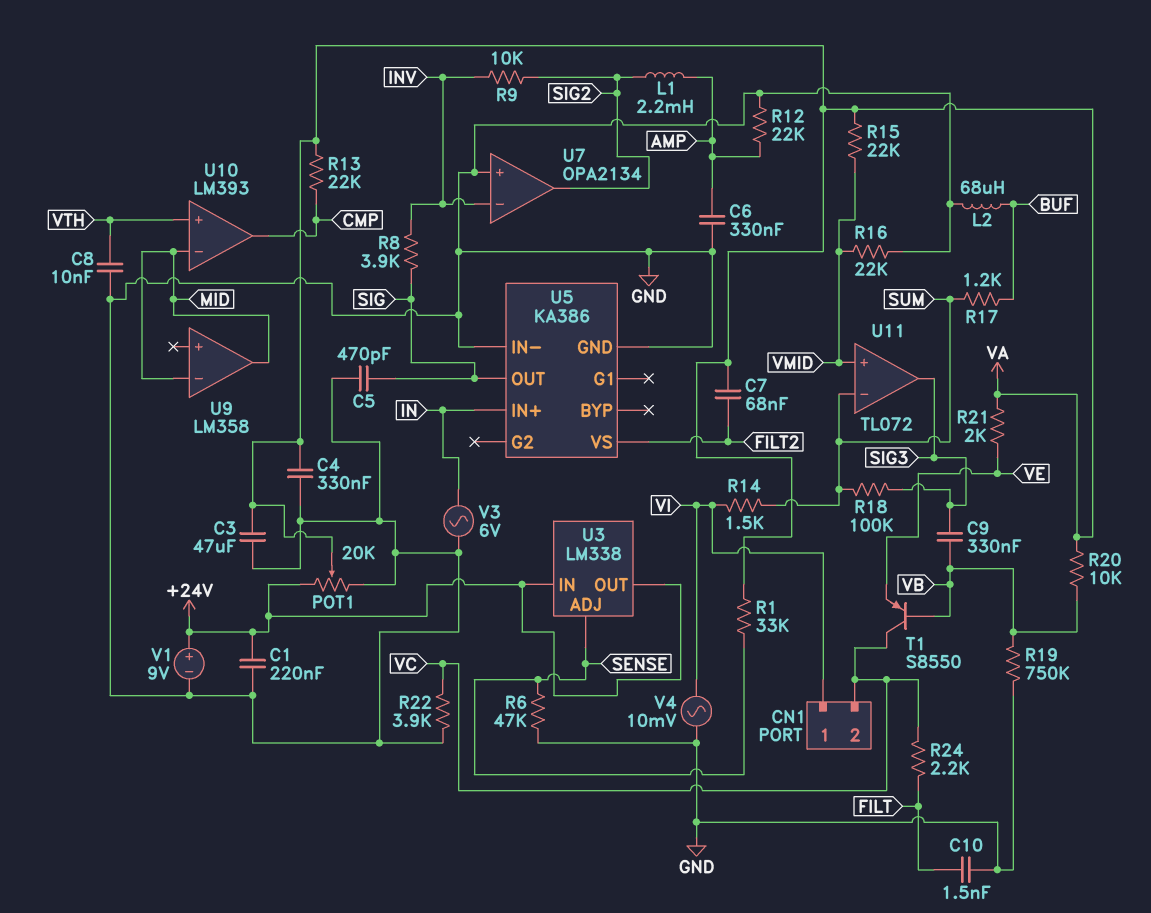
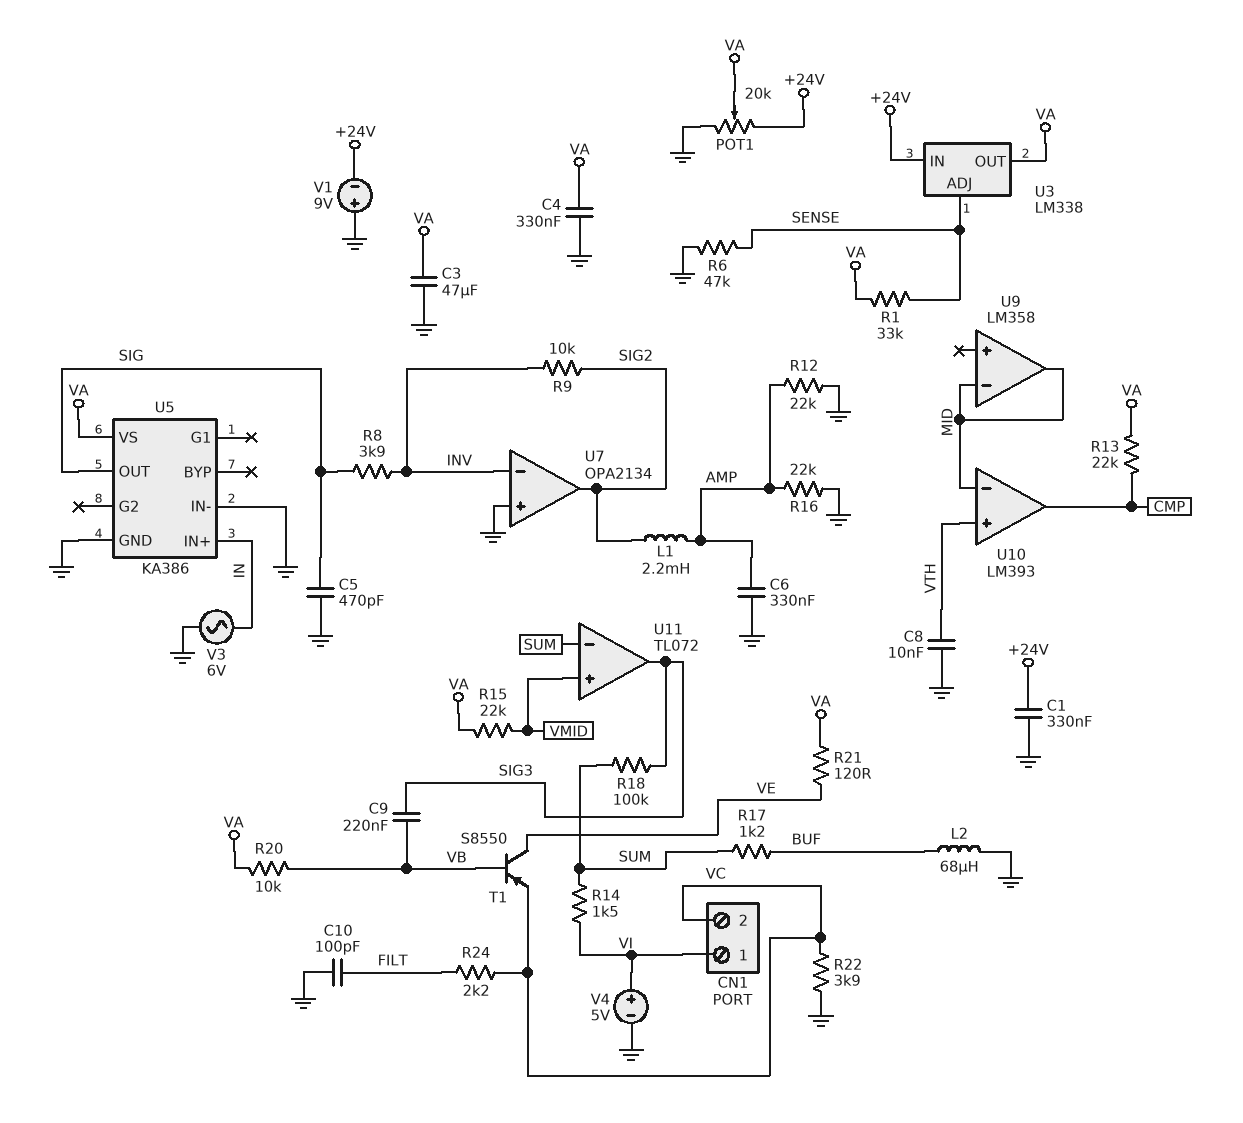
C1: 220nF (+24V, GND) -> 330nF (+24V, GND)
C7: 68nF (FILT2, VA) -> none
C9: 330nF (SIG3, VB) -> 220nF (SIG3, VB)
C10: 1.5nF (FILT, GND) -> 100pF (FILT, GND)
R16: 22k (GND, VMID) -> 22k (AMP, GND)
R19: 750k (GND, VB) -> none
R21: 2k (VA, VE) -> 120 (VA, VE)
T1: PNP S8550 (B VB, C VC, E VE) -> PNP S8550 (B VB, C VE, E VC)
U3 pin OUT: +24V -> VA
U5 pin VS: FILT2 -> VA
V1: 9V (plus +24V, minus GND) -> 9V (plus GND, minus +24V)
V4: AC 10mV (GND, VI) -> 5V (plus VI, minus GND)

